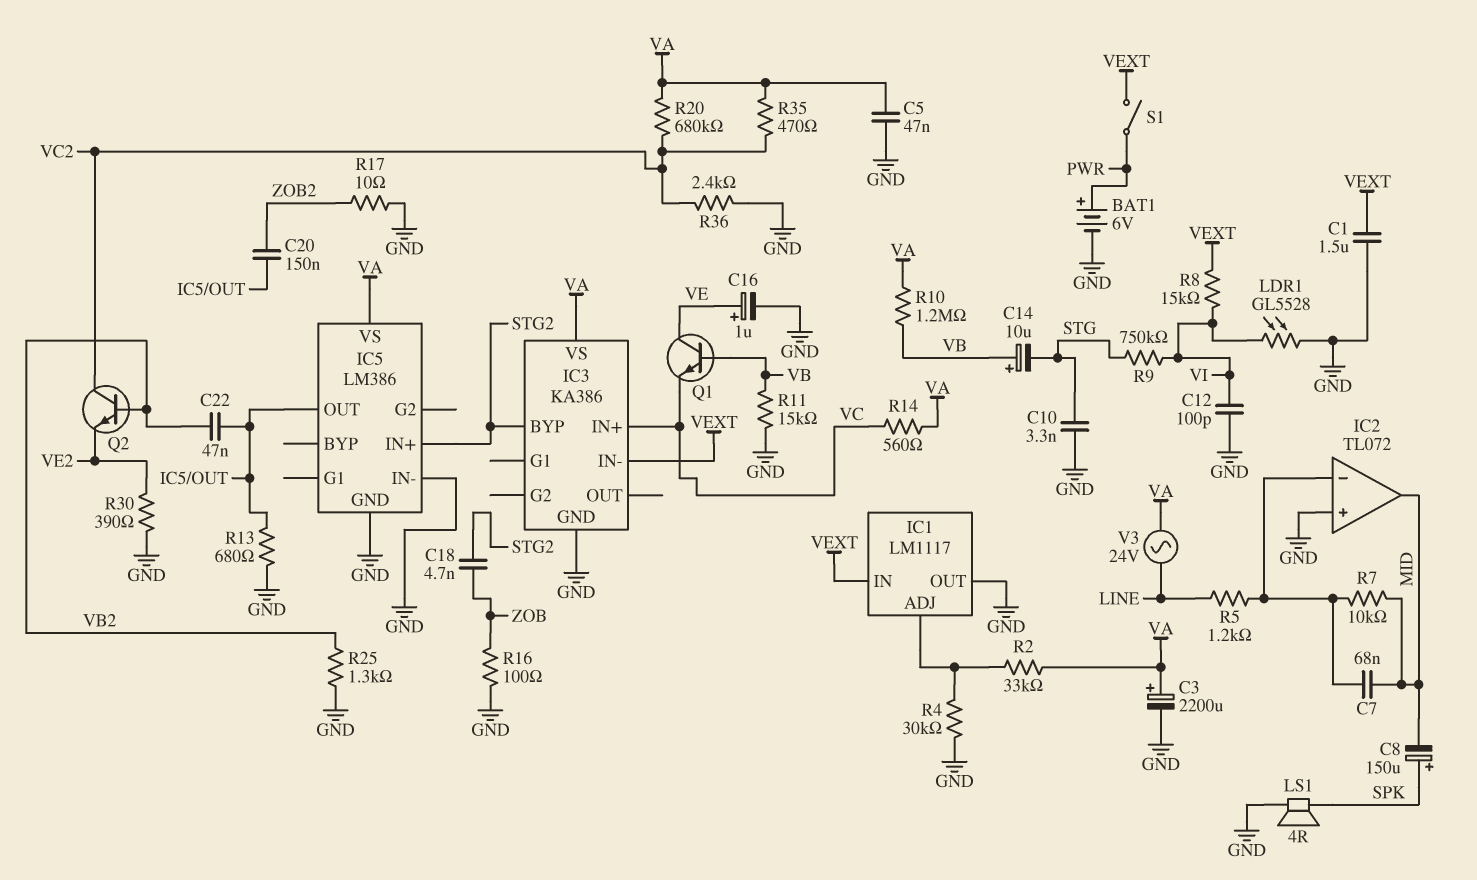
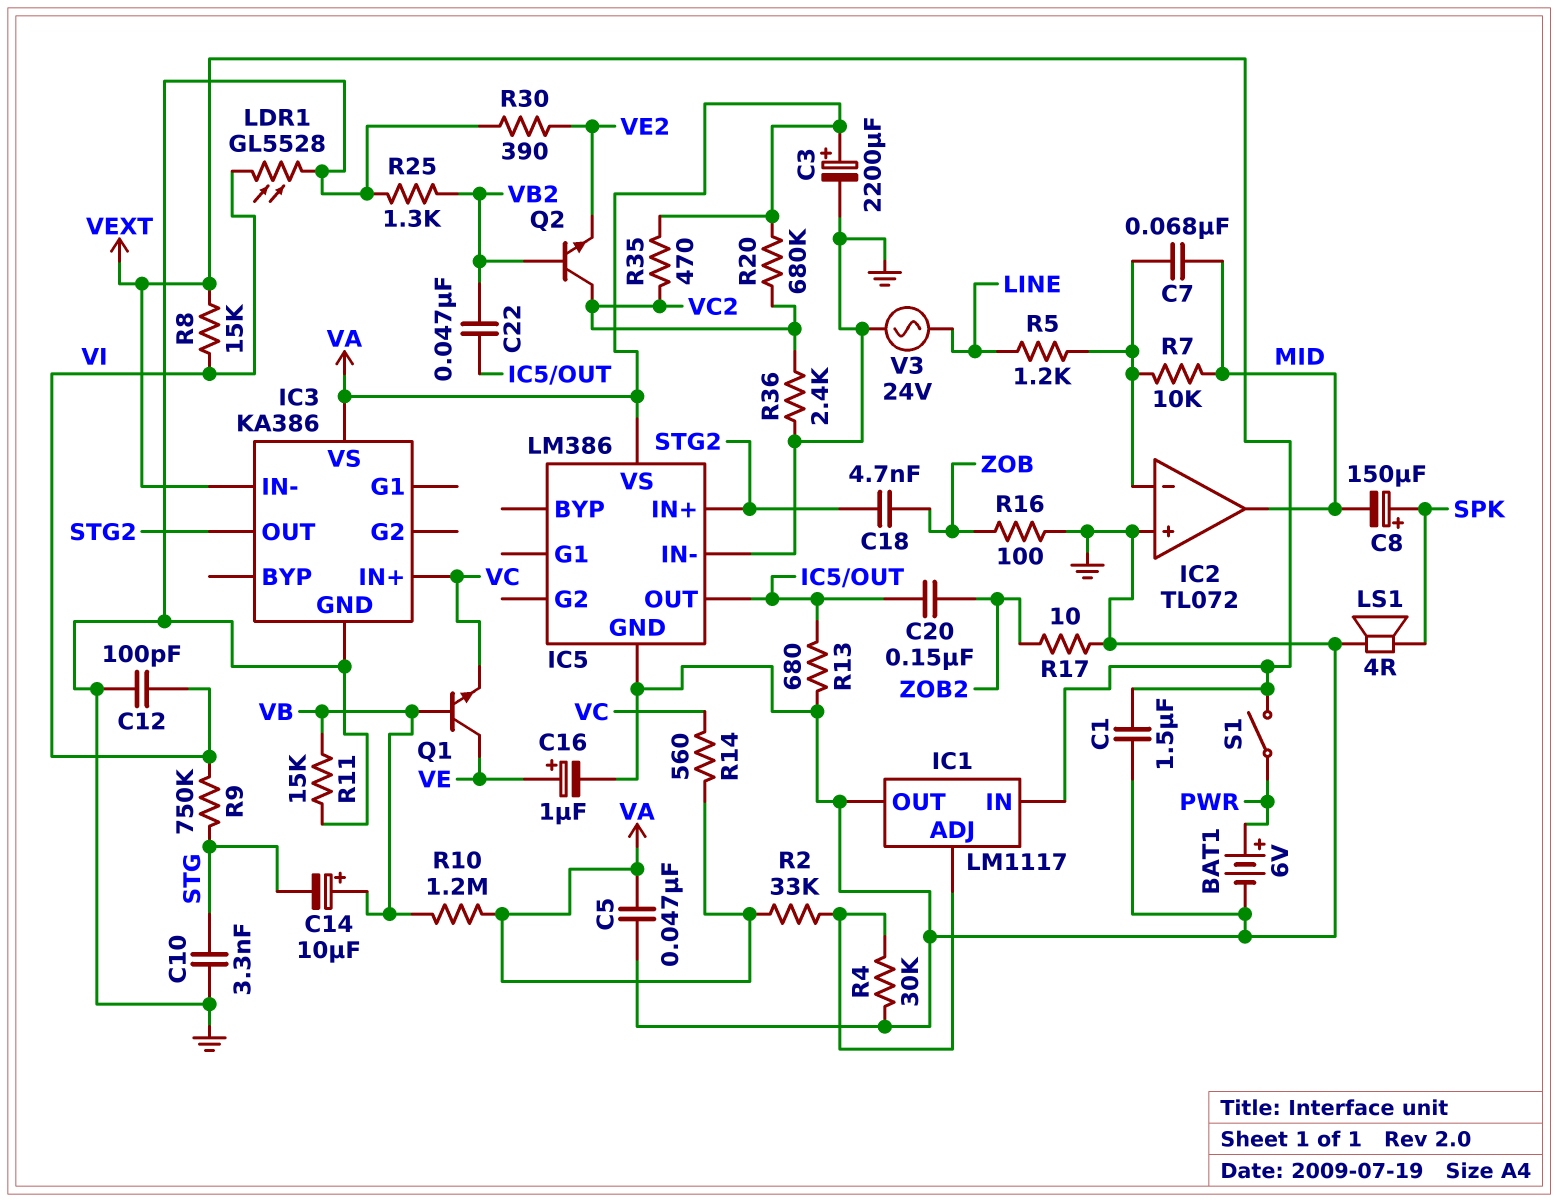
IC3 pin BYP: STG2 -> none
IC3 pin OUT: none -> STG2
V3: AC 24V (LINE, VA) -> AC 24V (GND, LINE)

